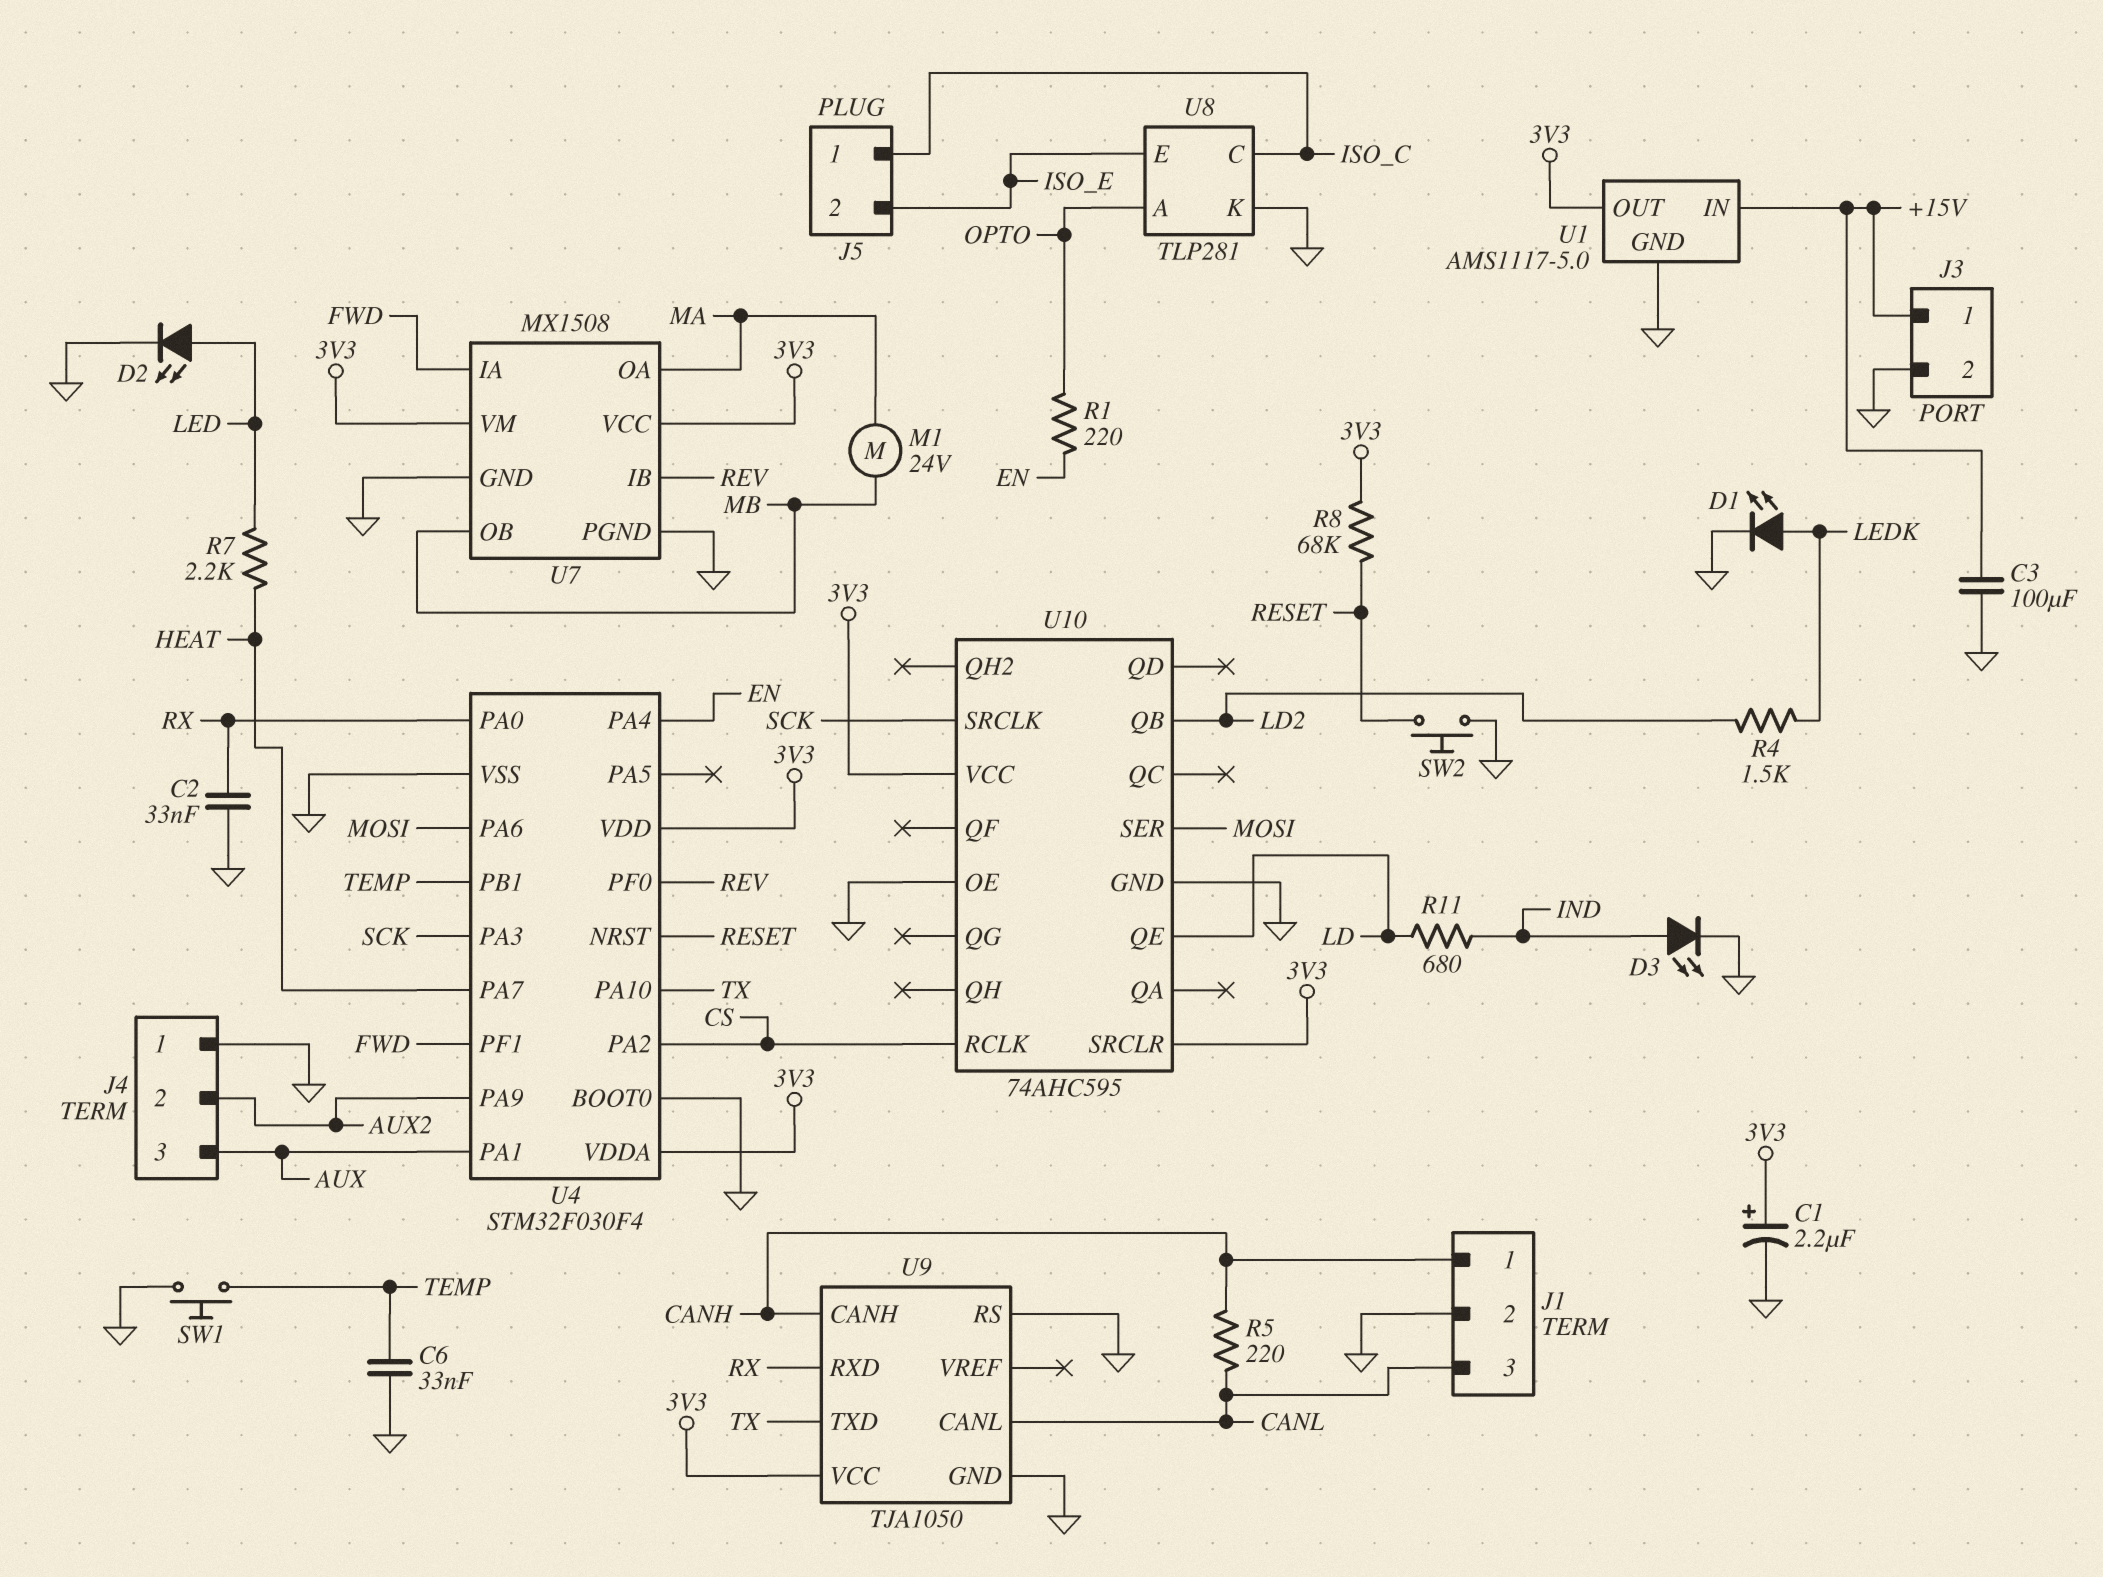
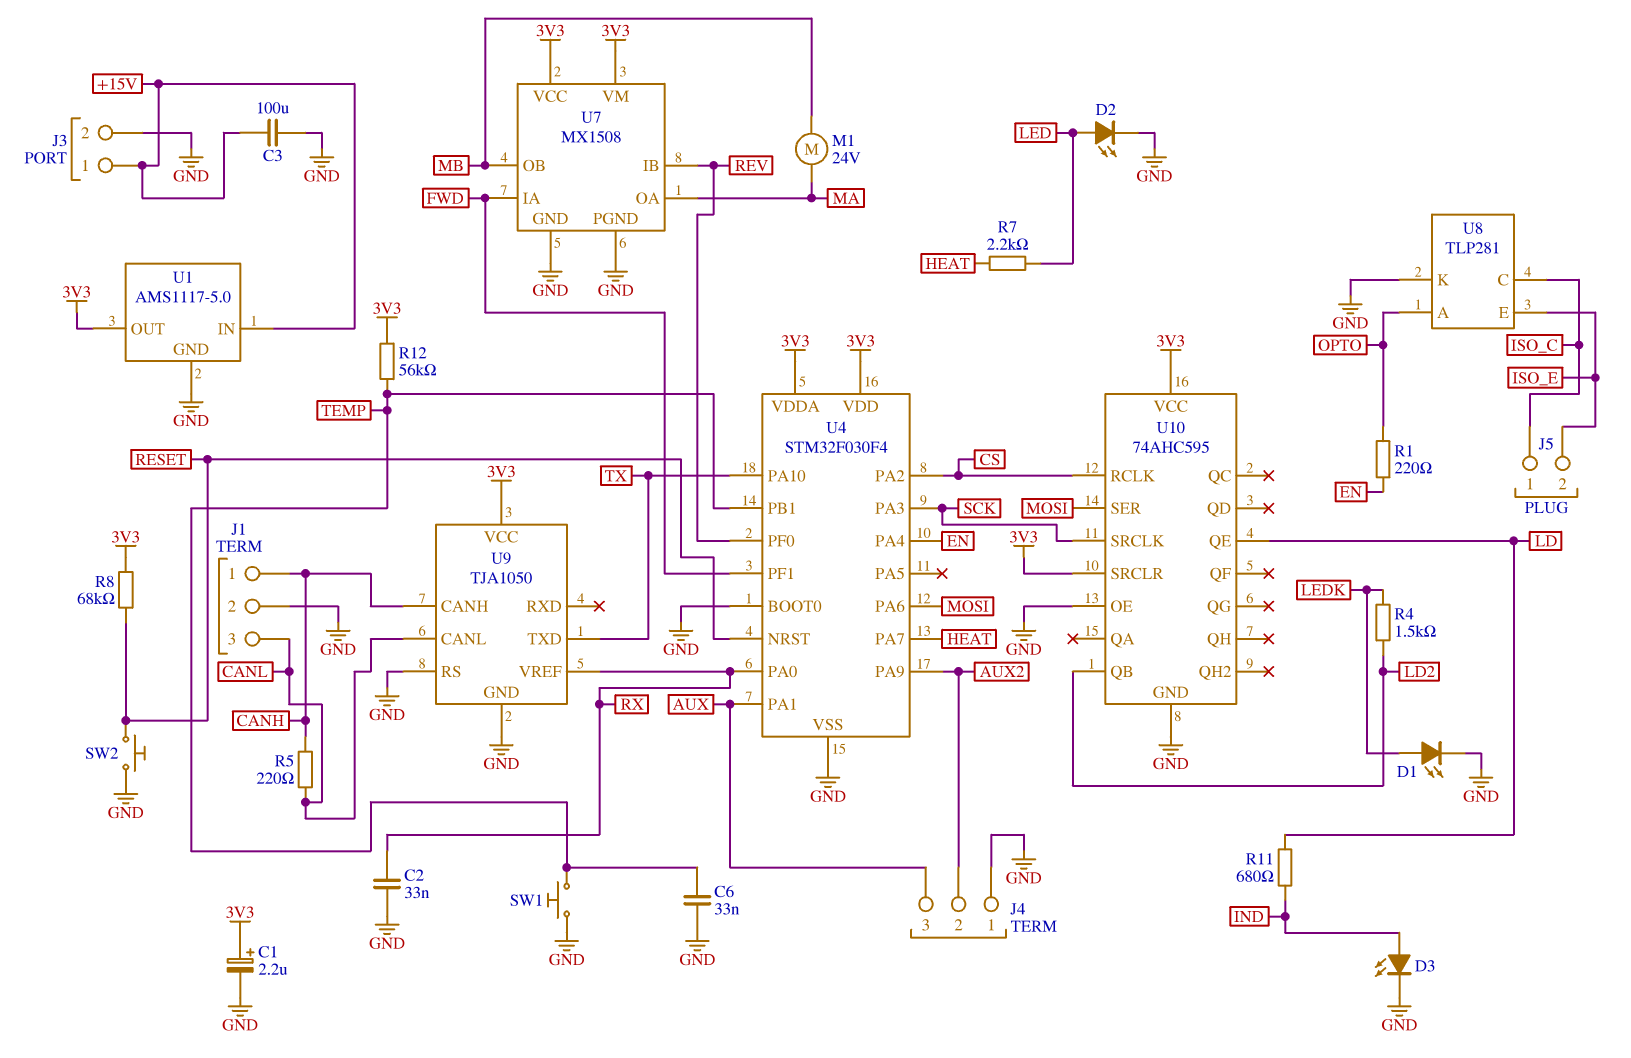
R12: none -> 56k (3V3, TEMP)
U9 pin RXD: RX -> none
U9 pin VREF: none -> RX

